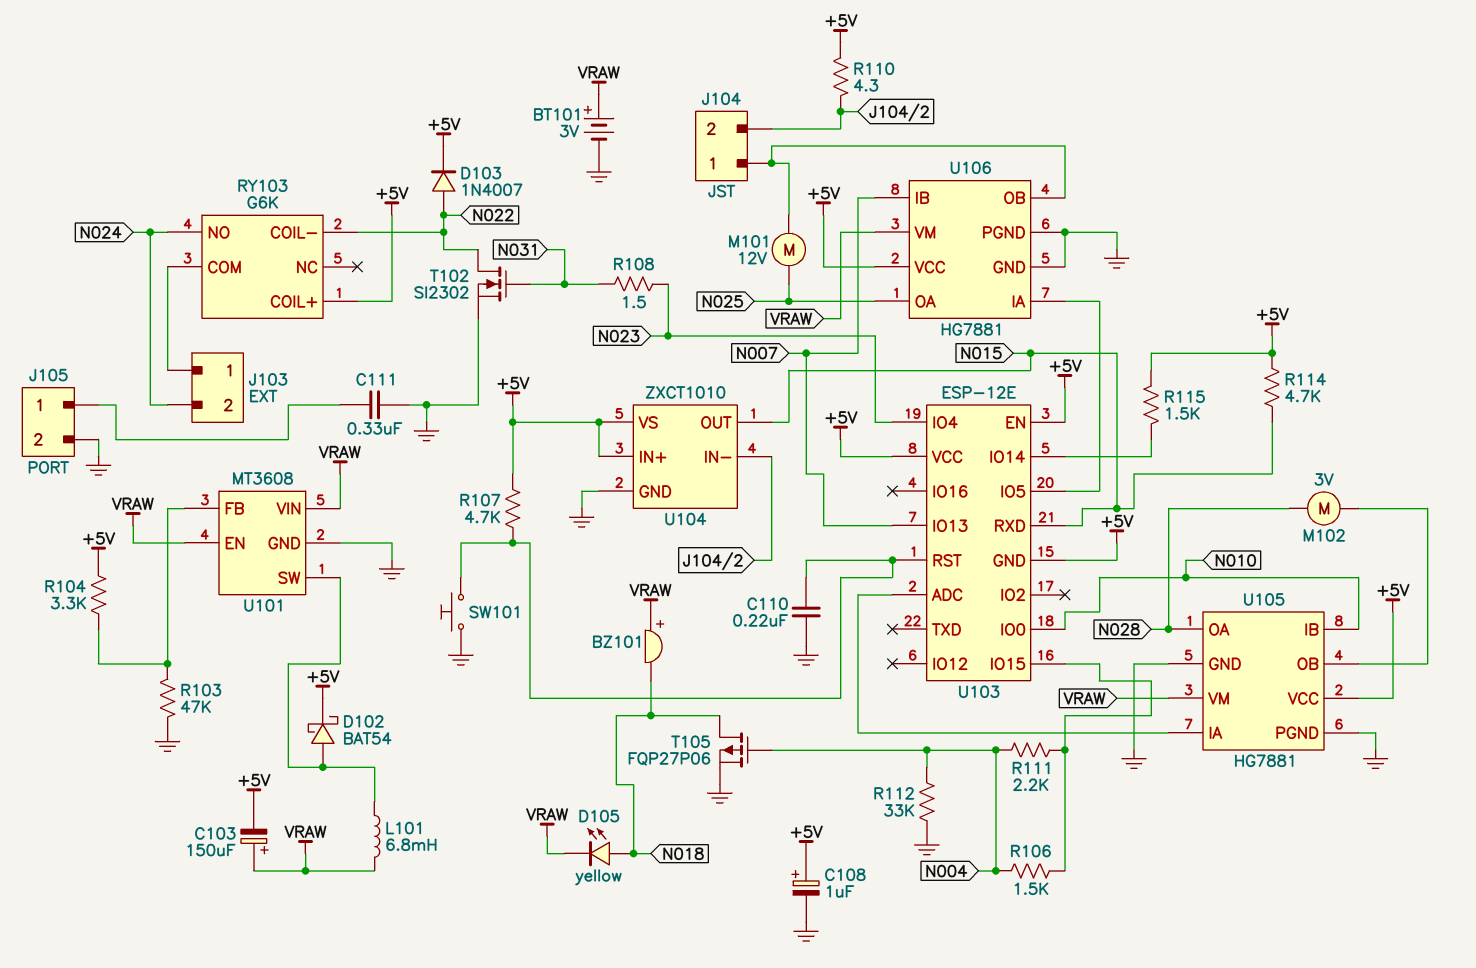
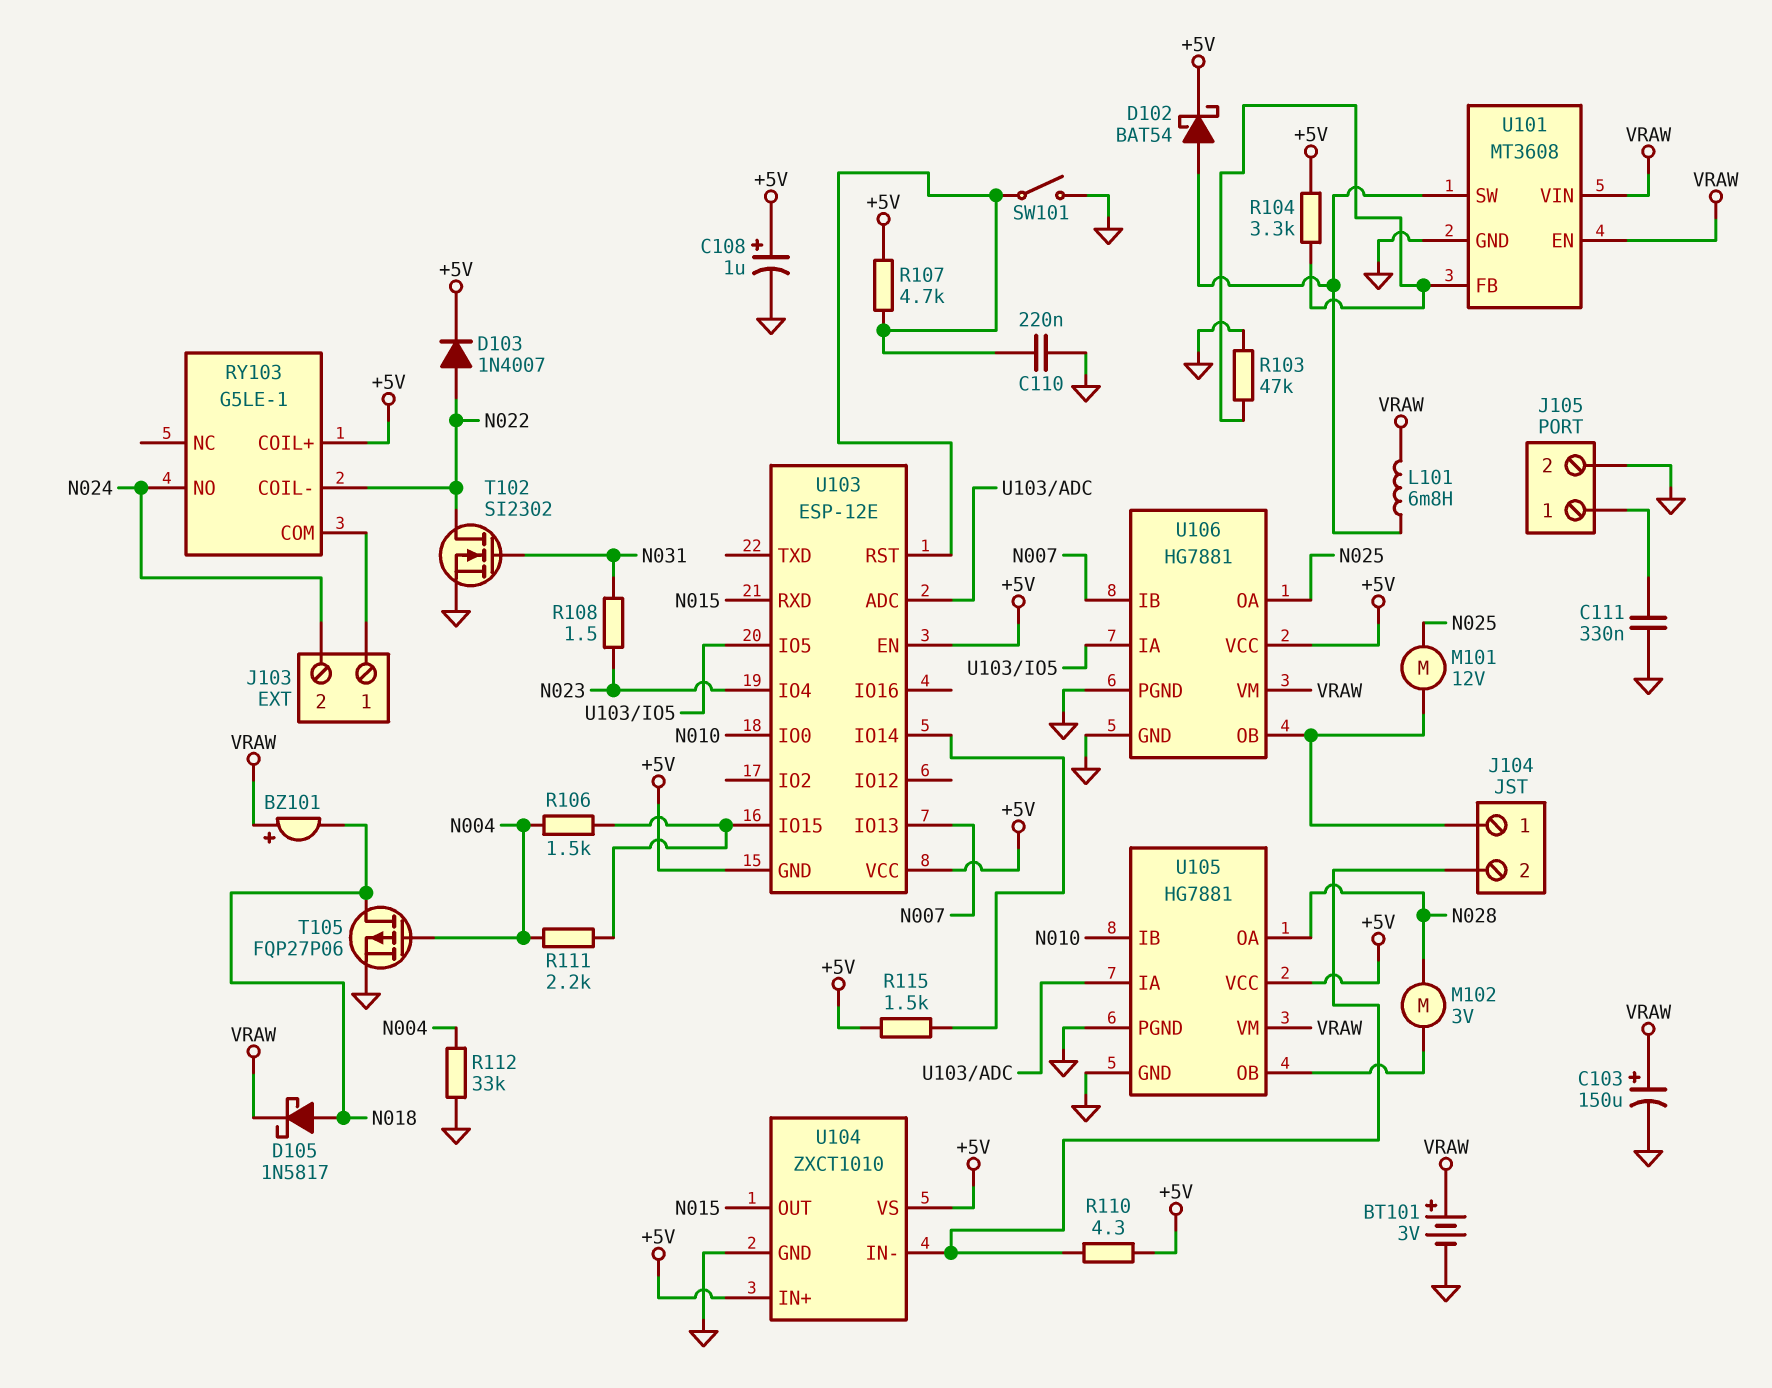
C103: 150uF (plus VRAW, minus +5V) -> 150uF (plus VRAW, minus GND)
D105: LED yellow (A N018, K VRAW) -> schottky 1N5817 (A N018, K VRAW)
R114: 4.7k (+5V, N015) -> none
RY103: G6K -> G5LE-1
SW101: button (GND, U103/RST) -> switch (GND, U103/RST)

